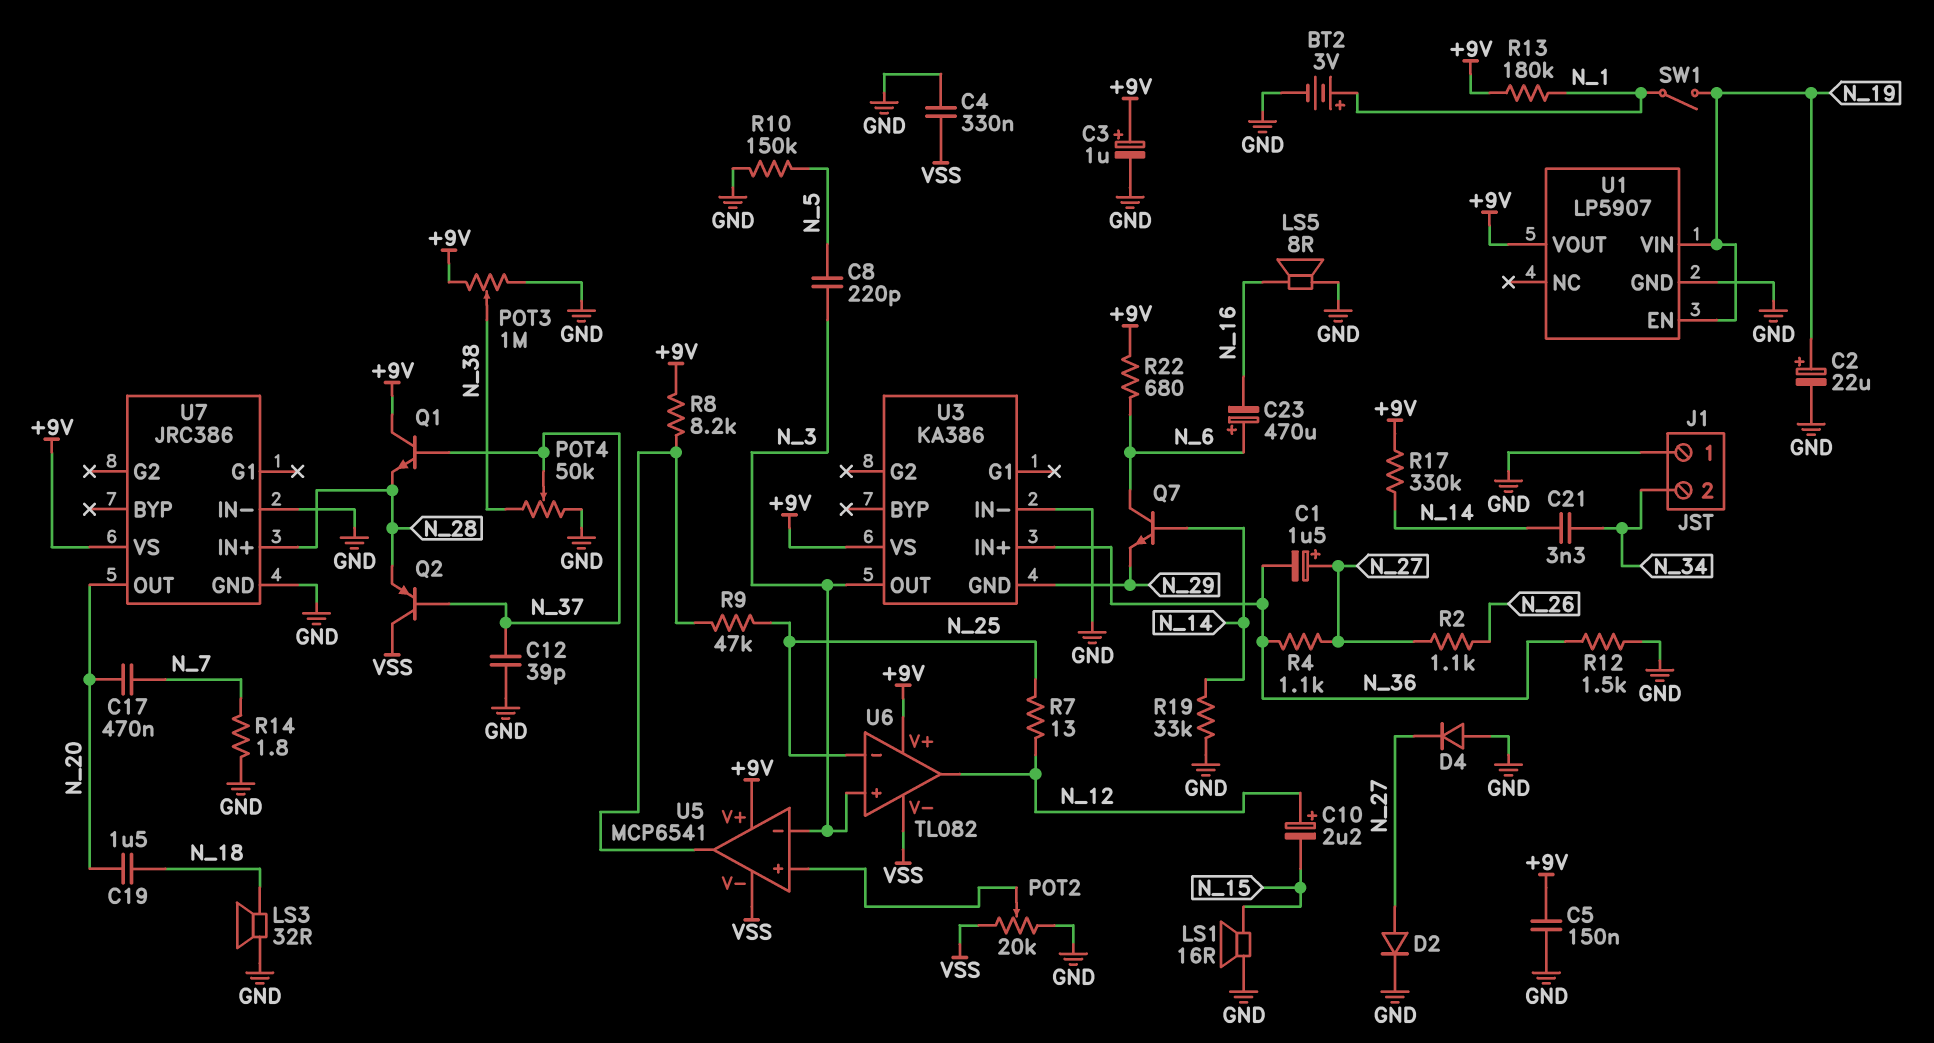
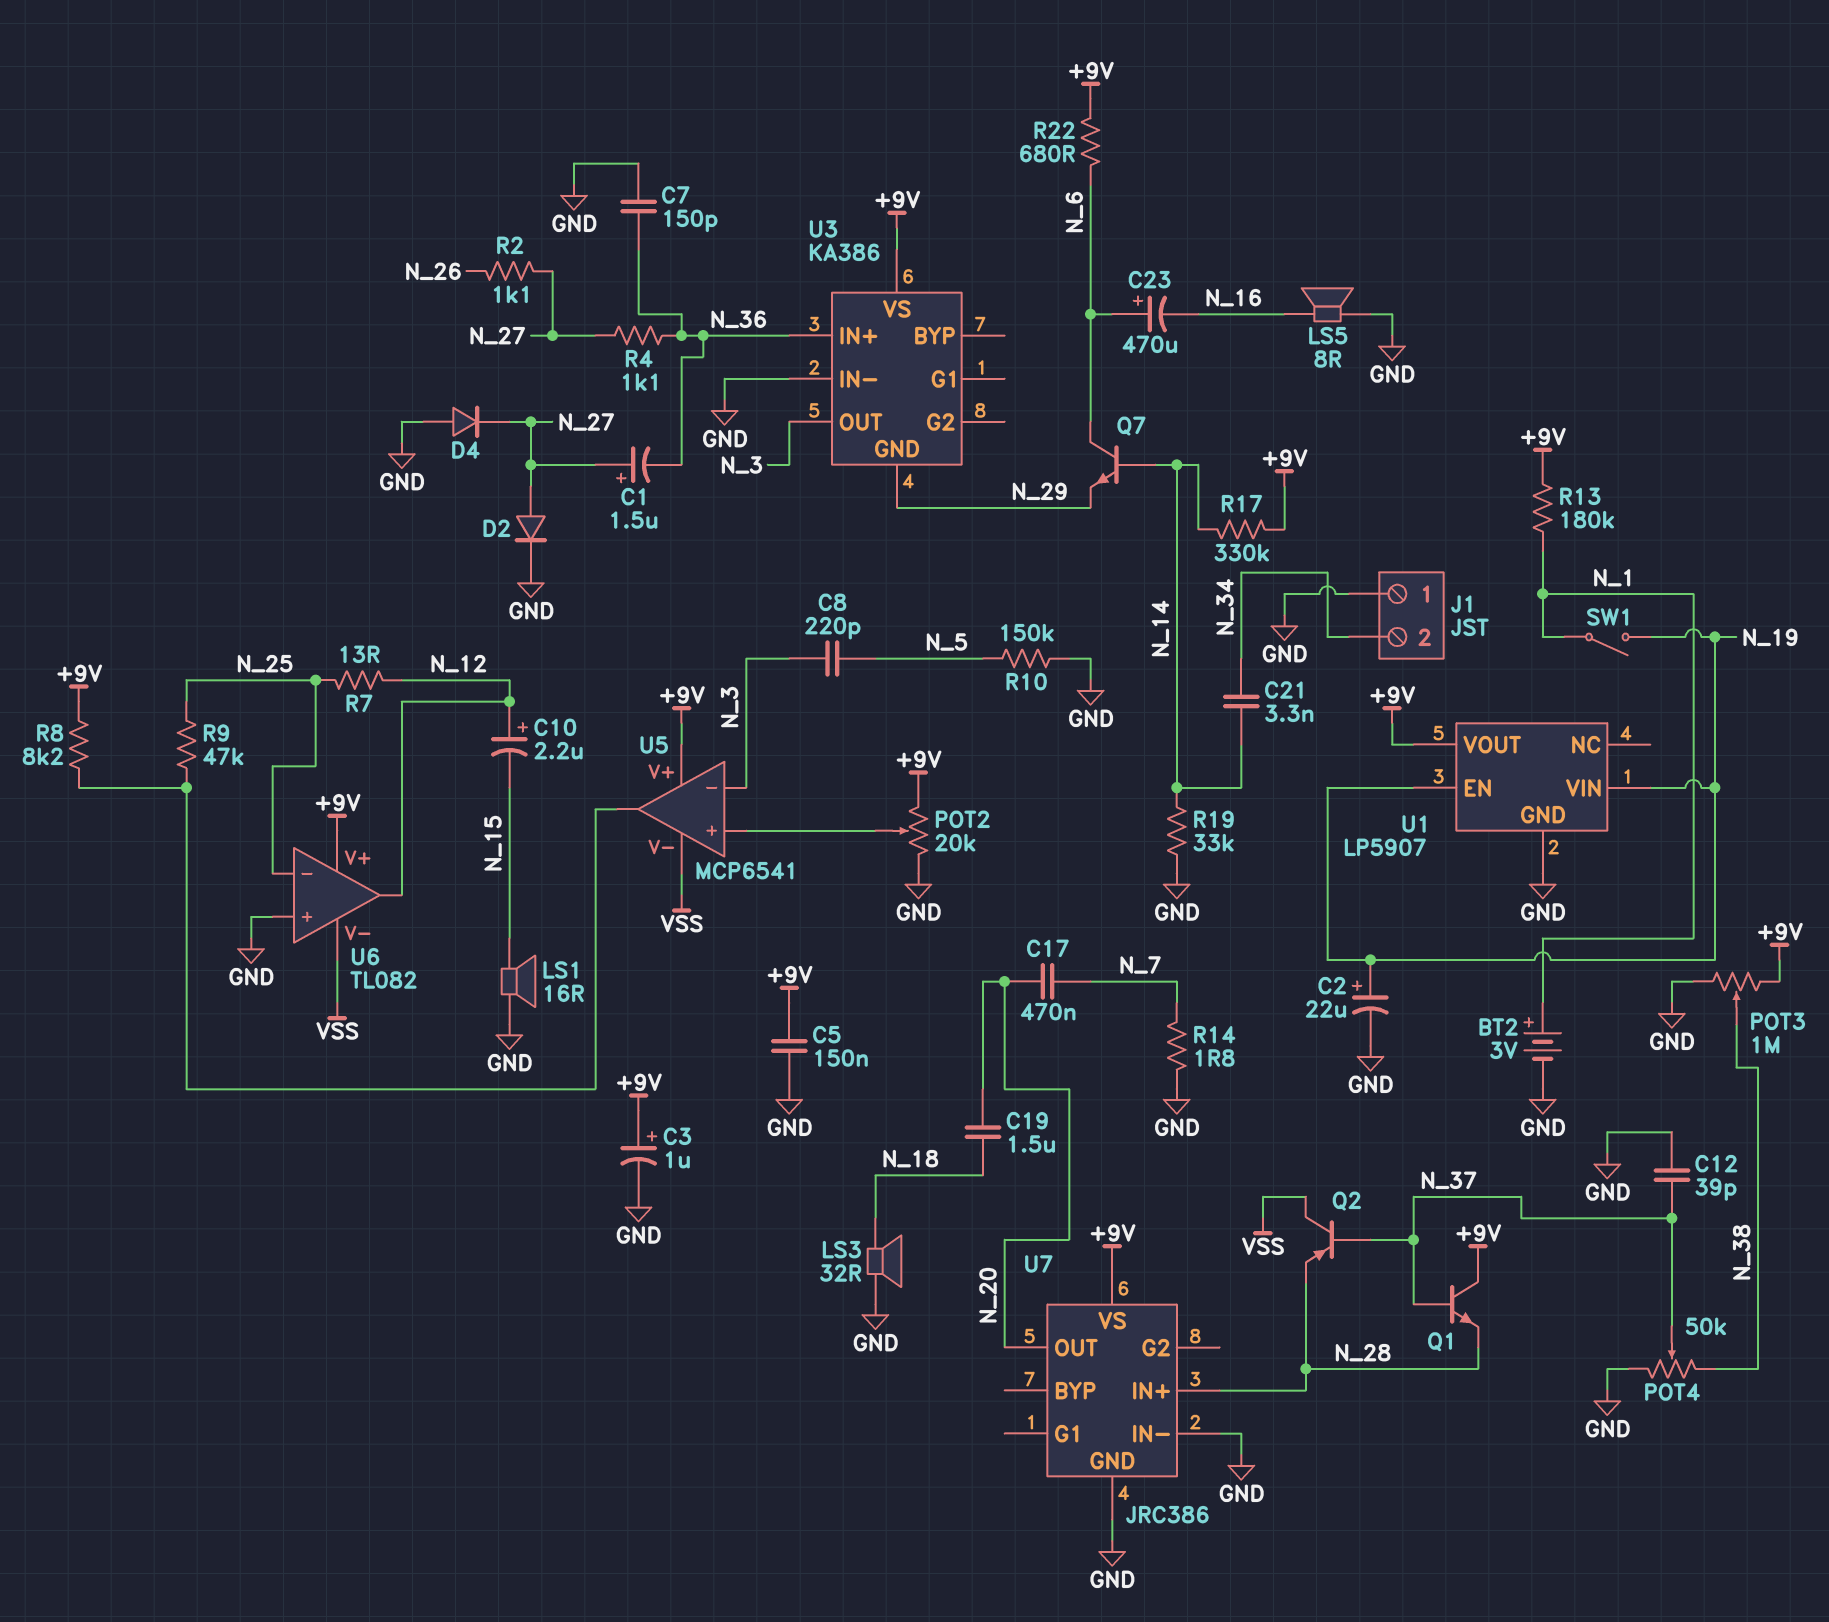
C4: 330nF (GND, VSS) -> none
C7: none -> 150pF (GND, N_36)
POT2: 20k (GND, VSS, wiper U5/in+) -> 20k (+9V, GND, wiper U5/in+)
R12: 1.5k (GND, N_36) -> none
U6 pin in+: N_3 -> GND

